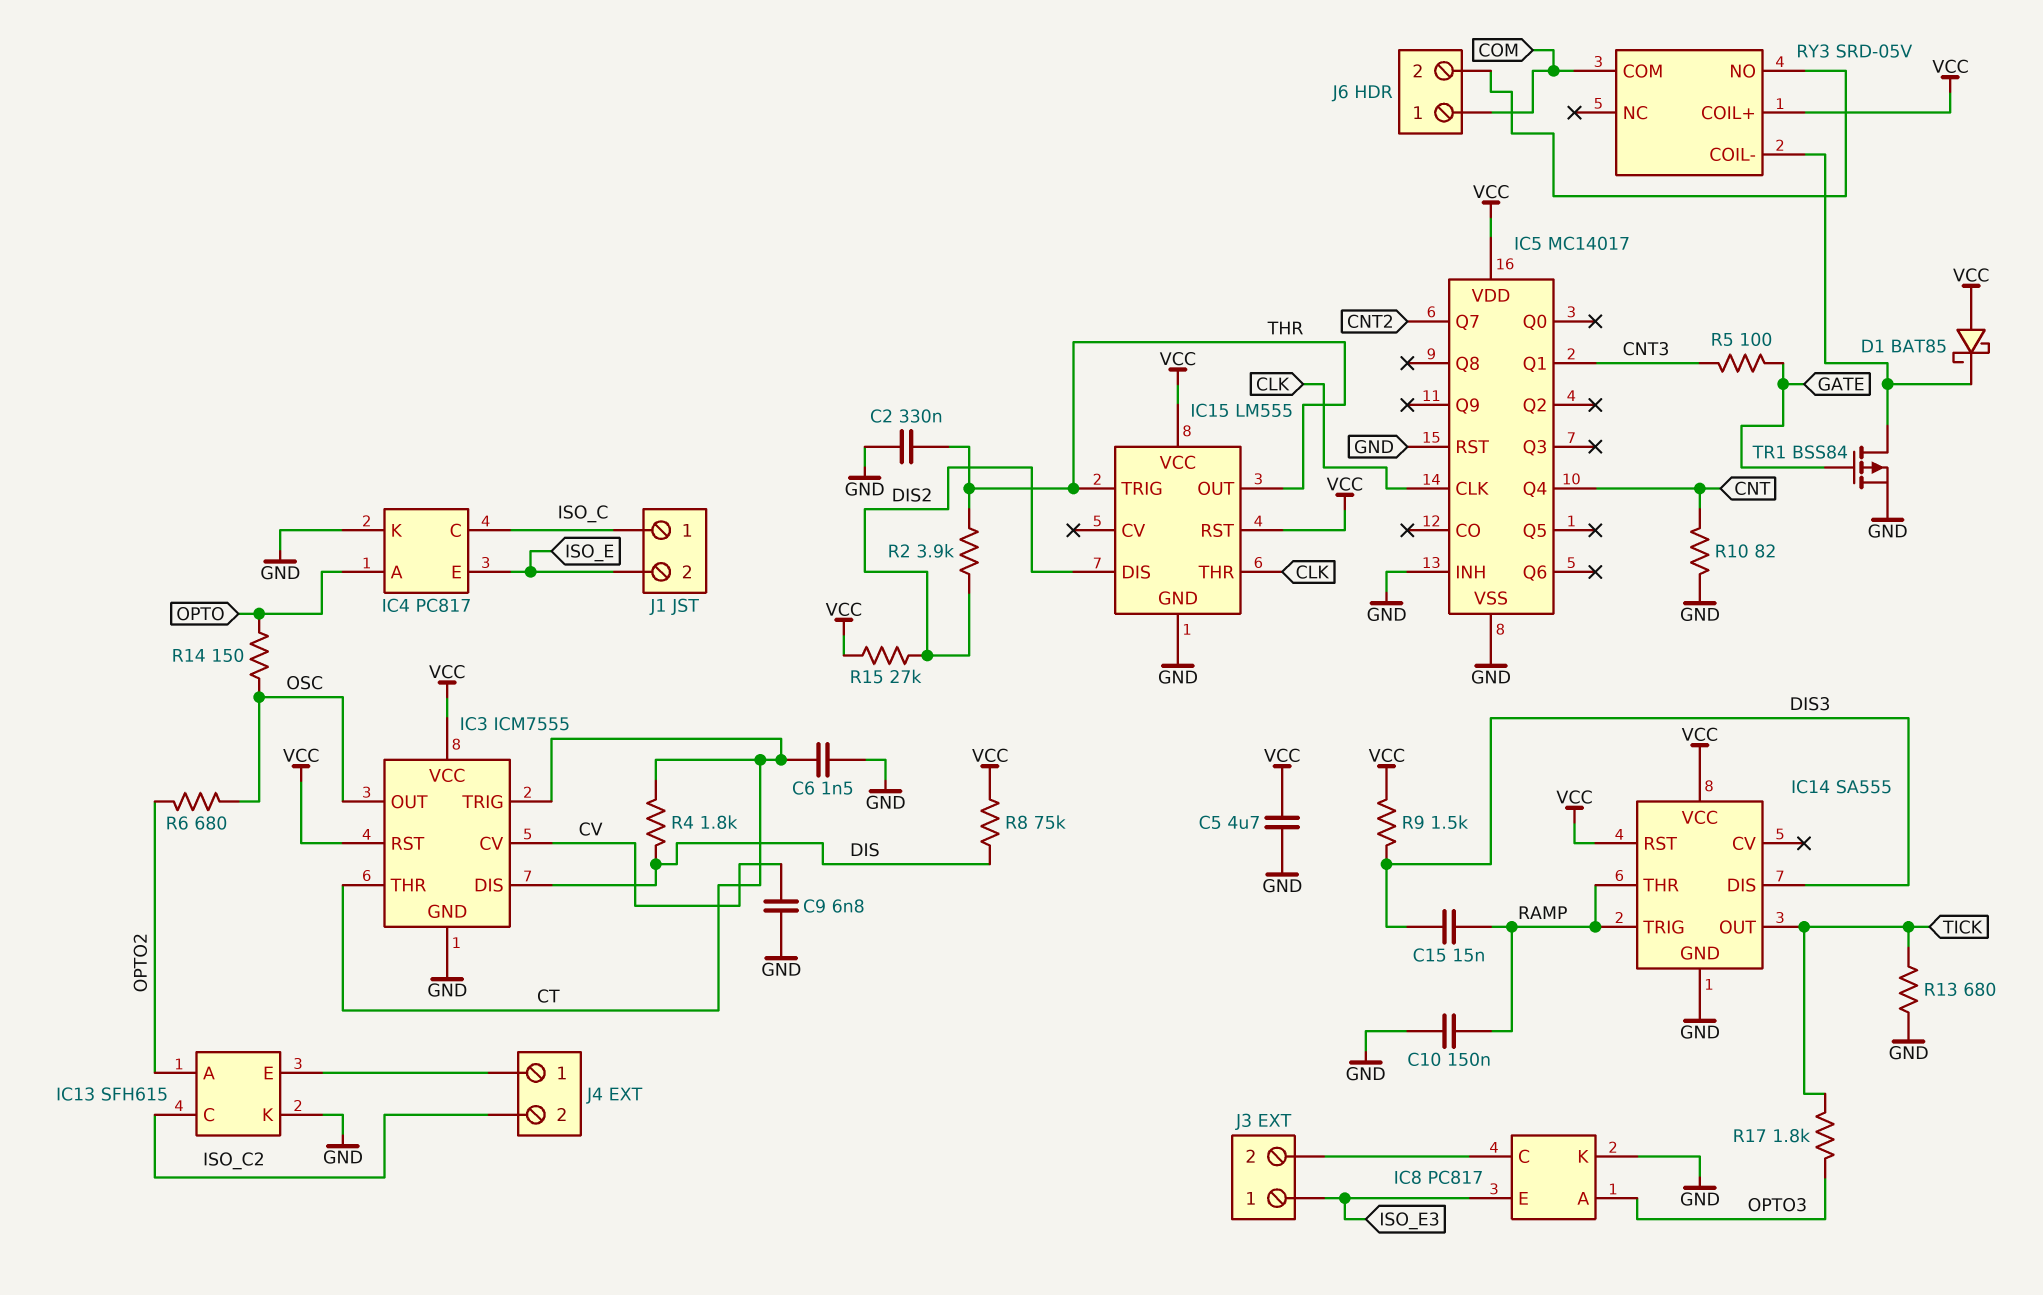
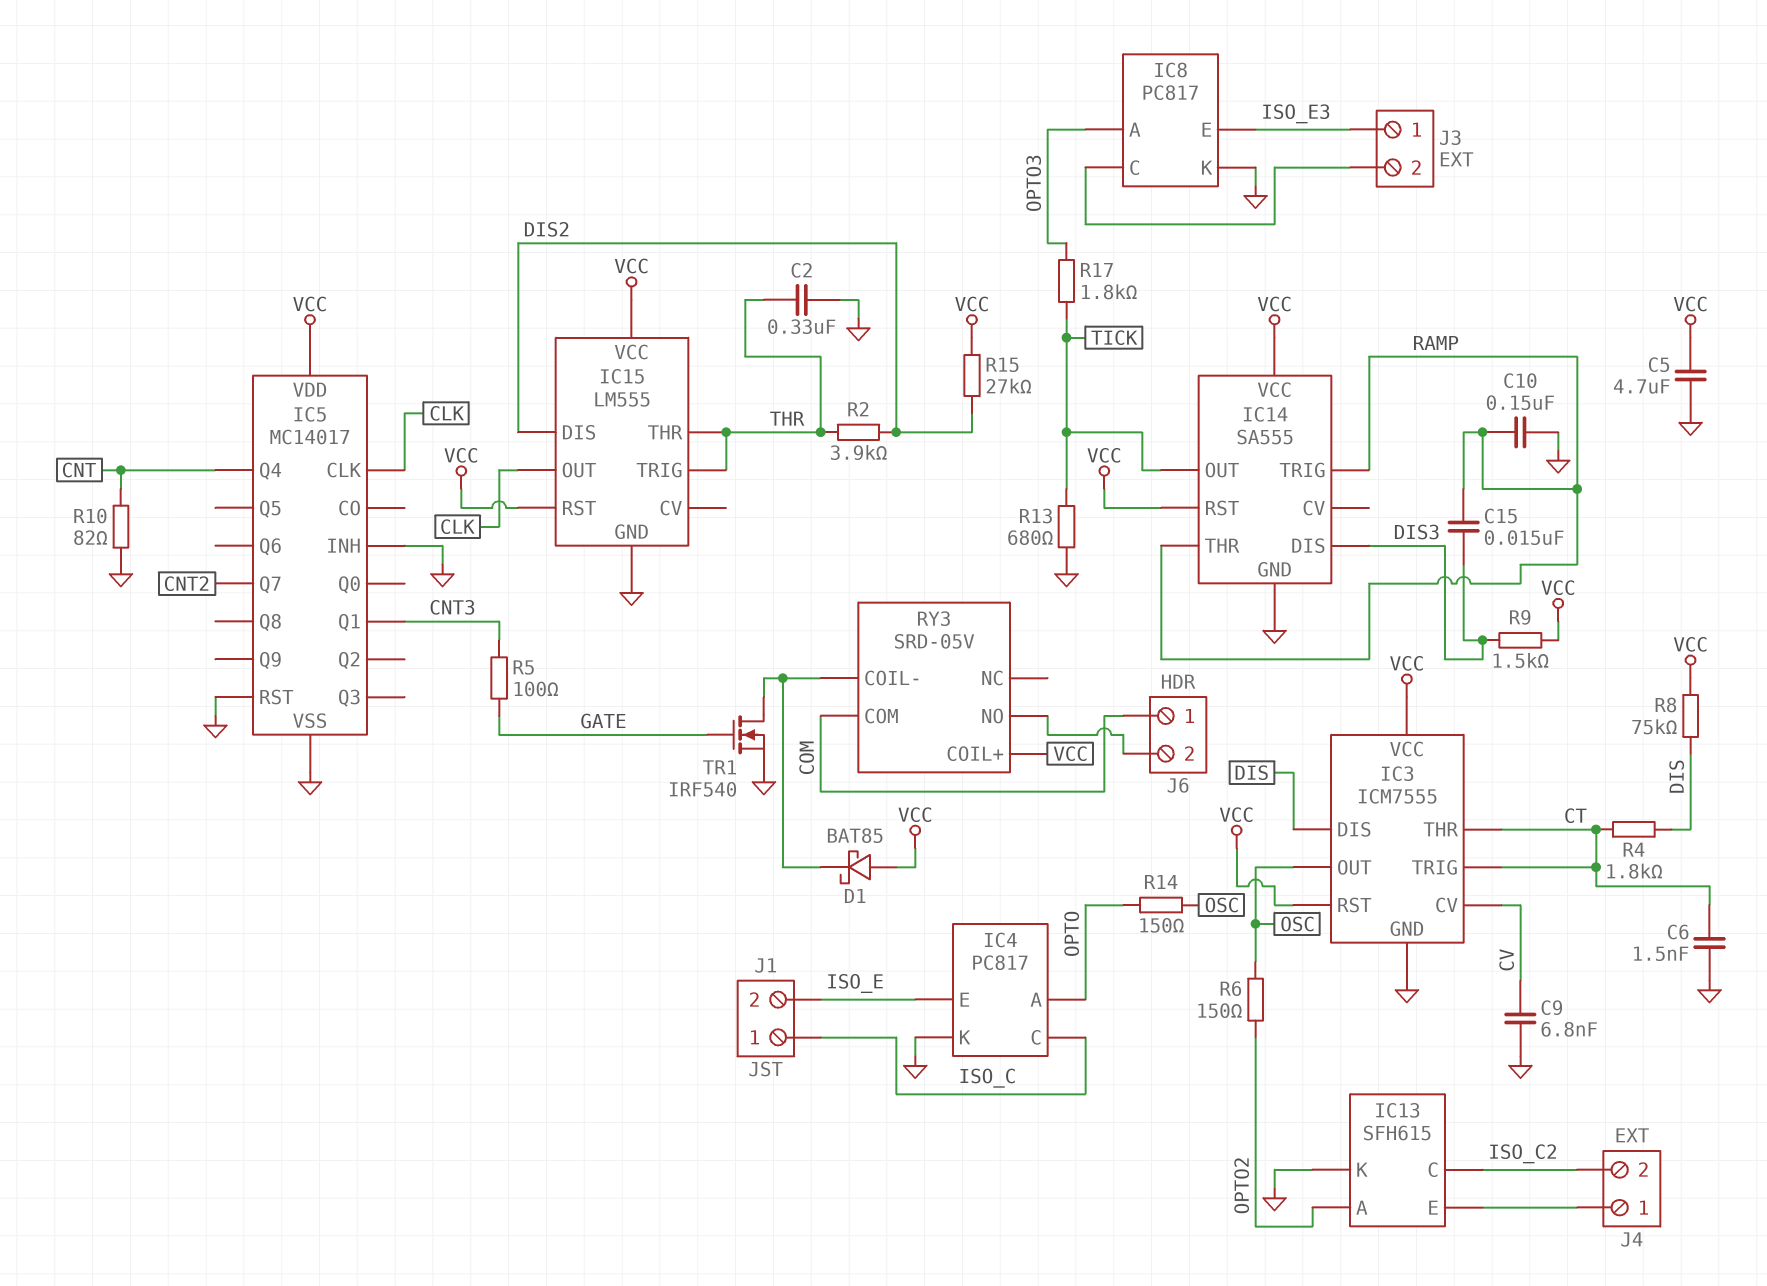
IC15 pin OUT: THR -> CLK
IC15 pin THR: CLK -> THR
R6: 680 (OPTO2, OSC) -> 150 (OPTO2, OSC)
TR1: PMOS BSS84 (G GATE, D RY3/COIL-, S GND) -> NMOS IRF540 (G GATE, D RY3/COIL-, S GND)

